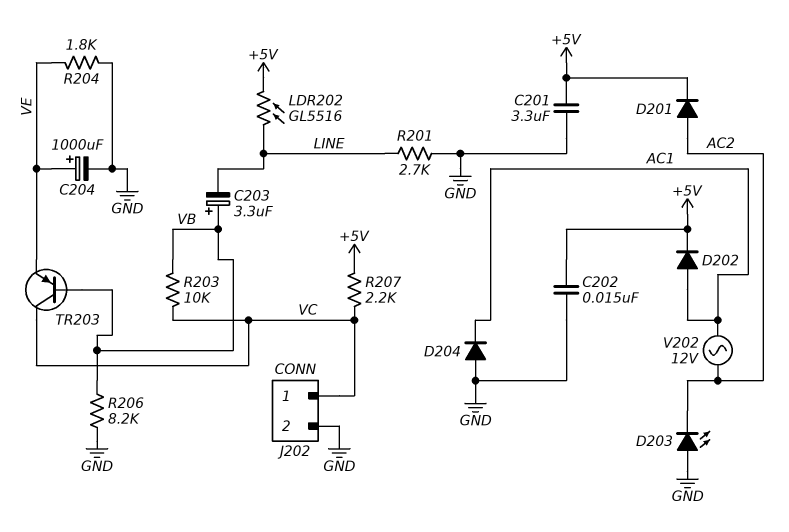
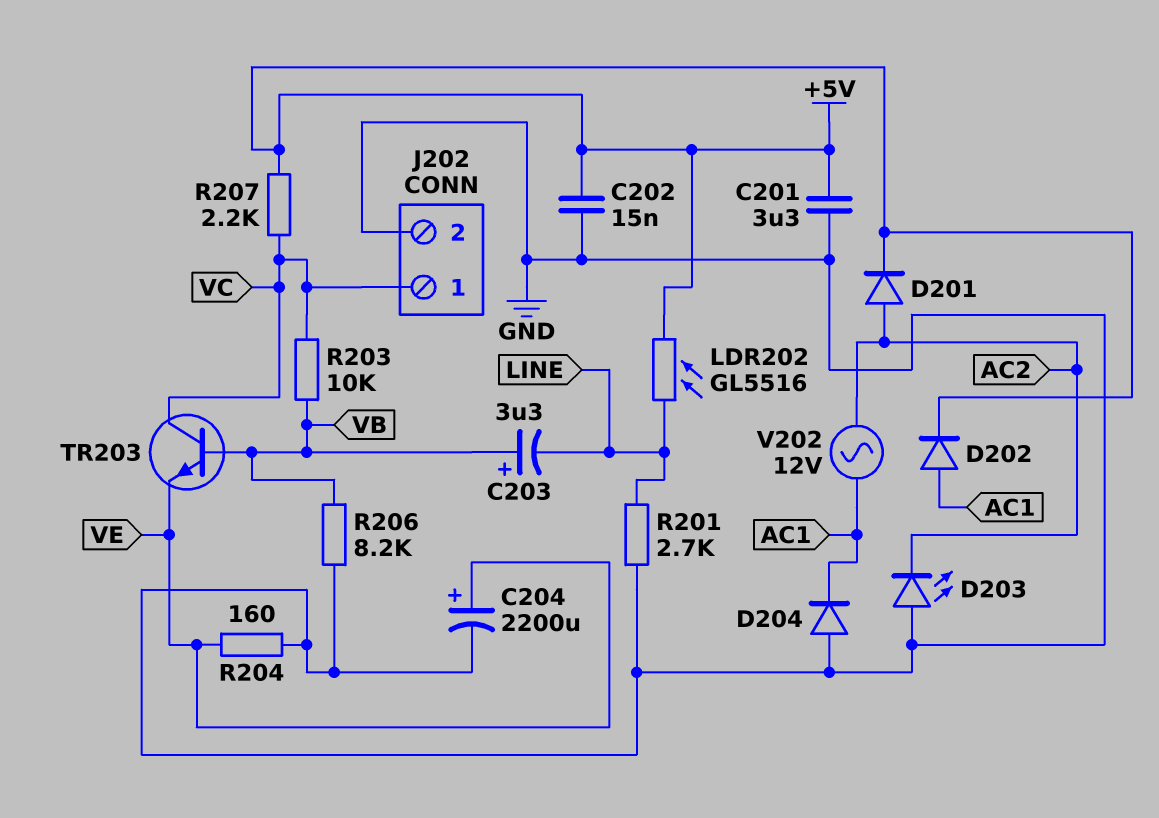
C204: 1000uF (plus VE, minus GND) -> 2200uF (plus VE, minus GND)
R204: 1.8k (GND, VE) -> 160 (GND, VE)
TR203: PNP (B VB, C VC, E VE) -> NPN (B VB, C VC, E VE)

